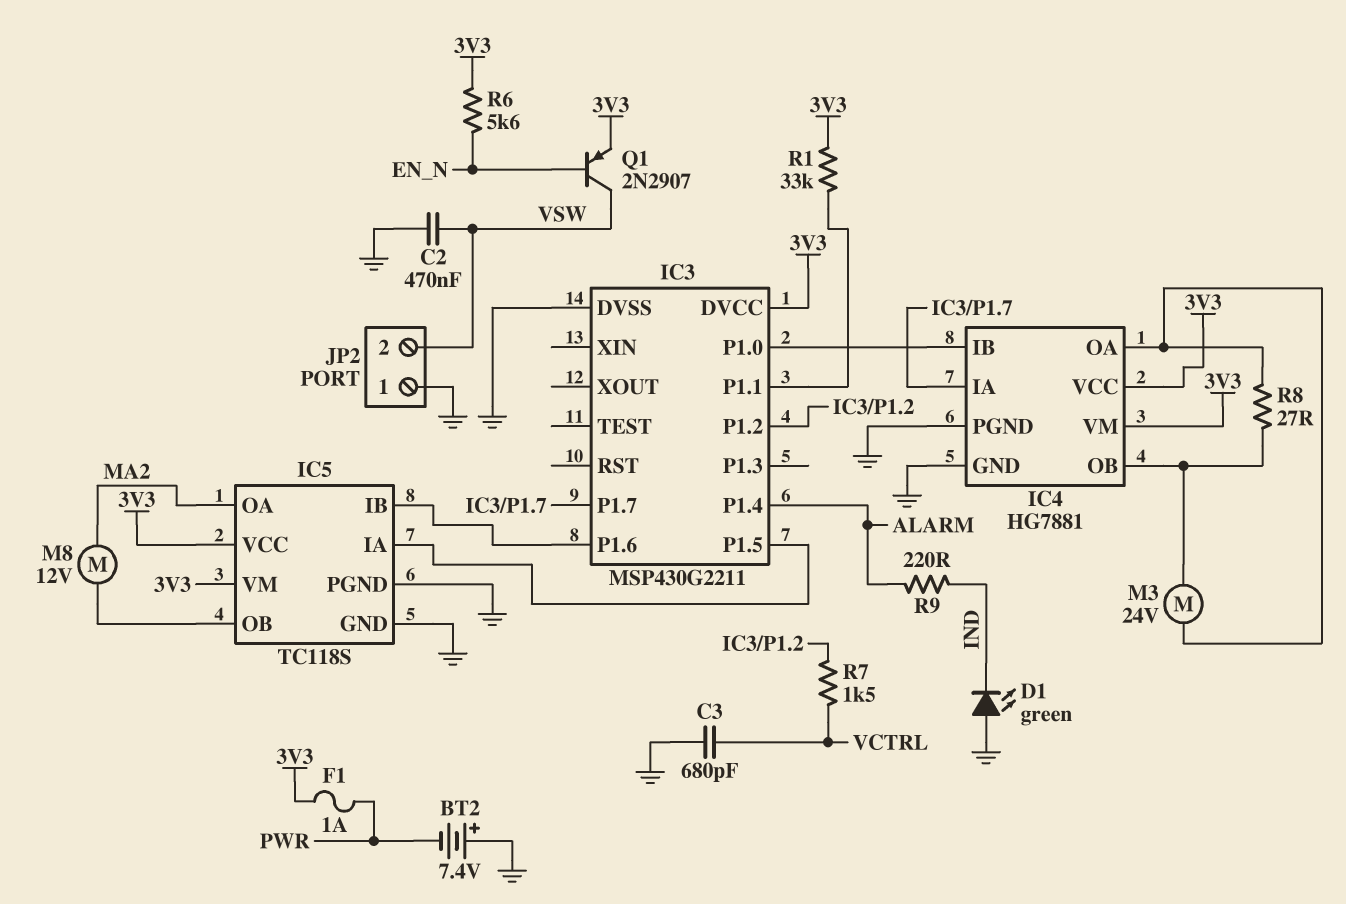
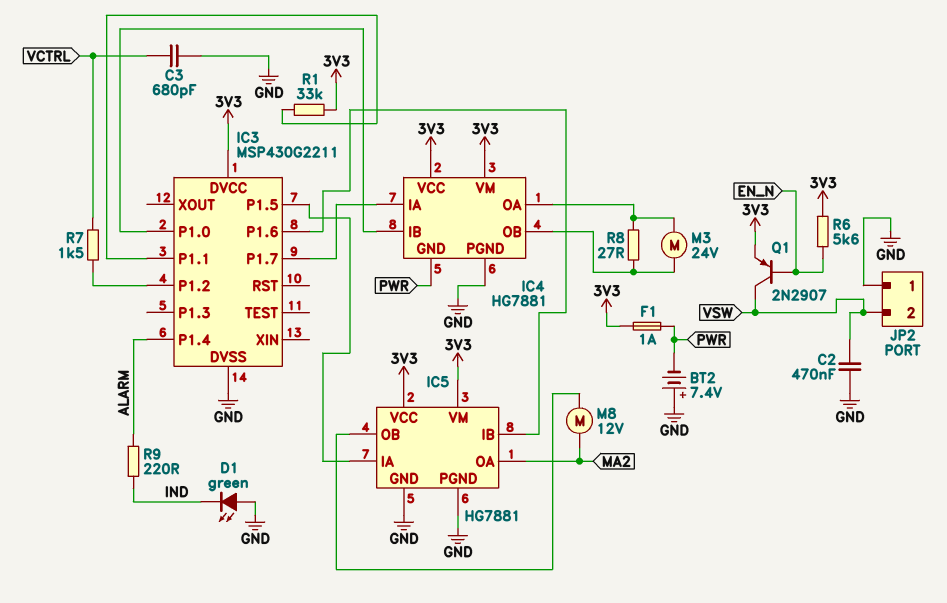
IC4 pin GND: GND -> PWR
IC5: TC118S -> HG7881

